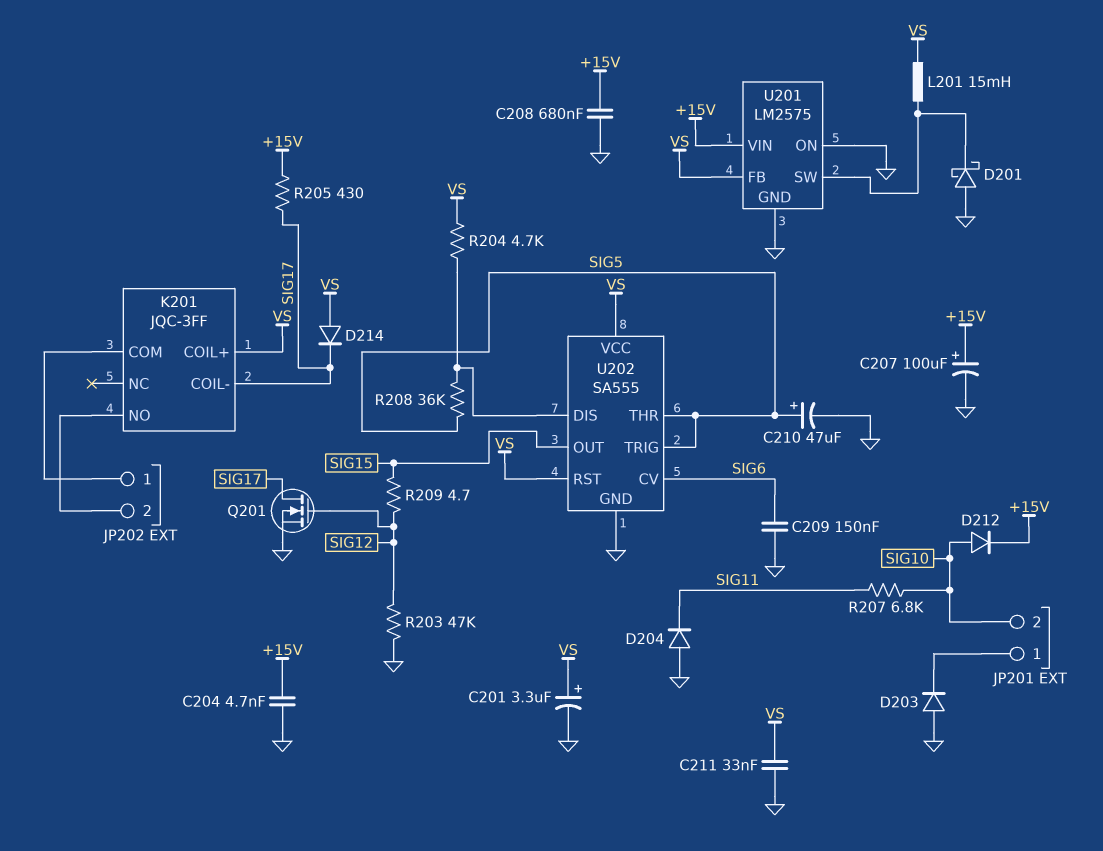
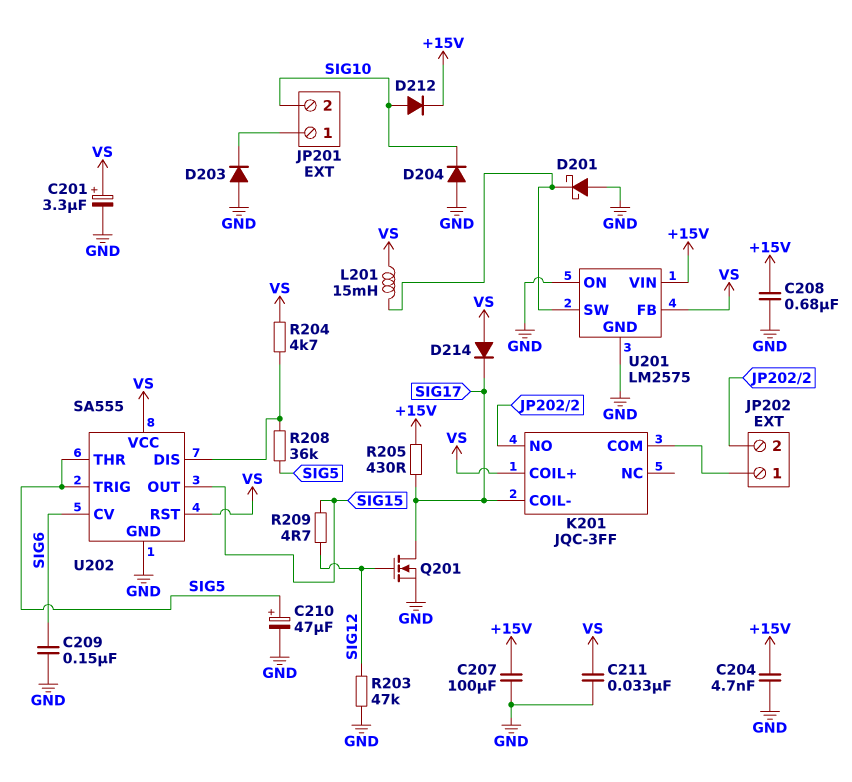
C207: 100uF (plus +15V, minus GND) -> 100uF (+15V, GND)
D204: diode (A GND, K SIG11) -> diode (A GND, K SIG10)
R207: 6.8k (SIG10, SIG11) -> none

